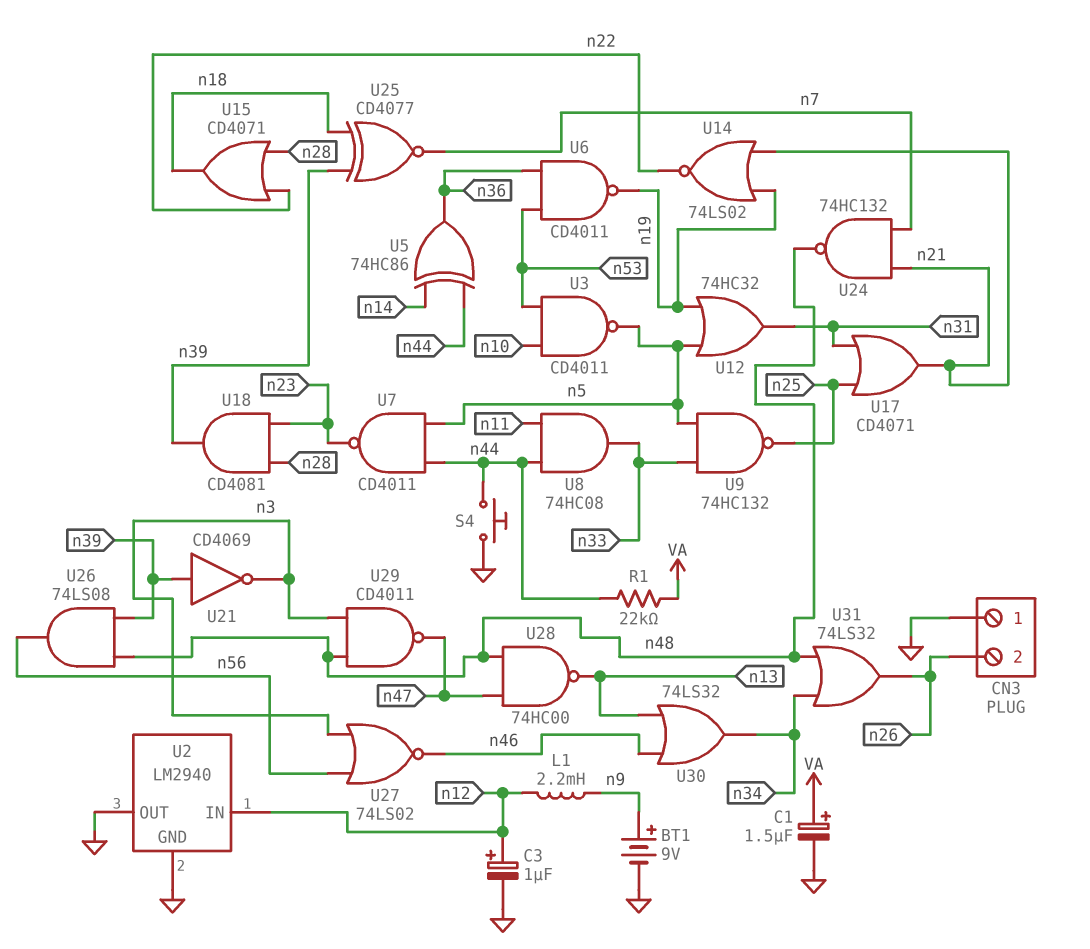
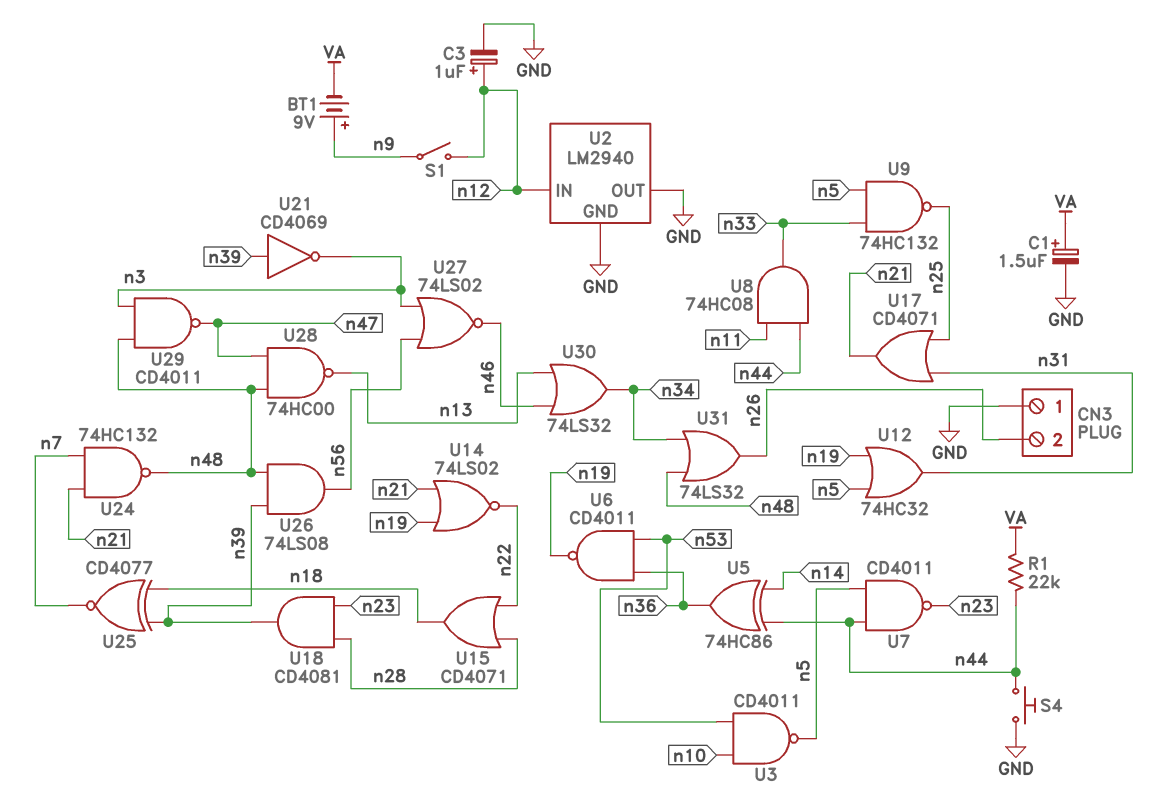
BT1: 9V (plus n9, minus GND) -> 9V (plus n9, minus VA)
L1: 2.2mH (n9, n12) -> none
S1: none -> switch (n9, n12)

